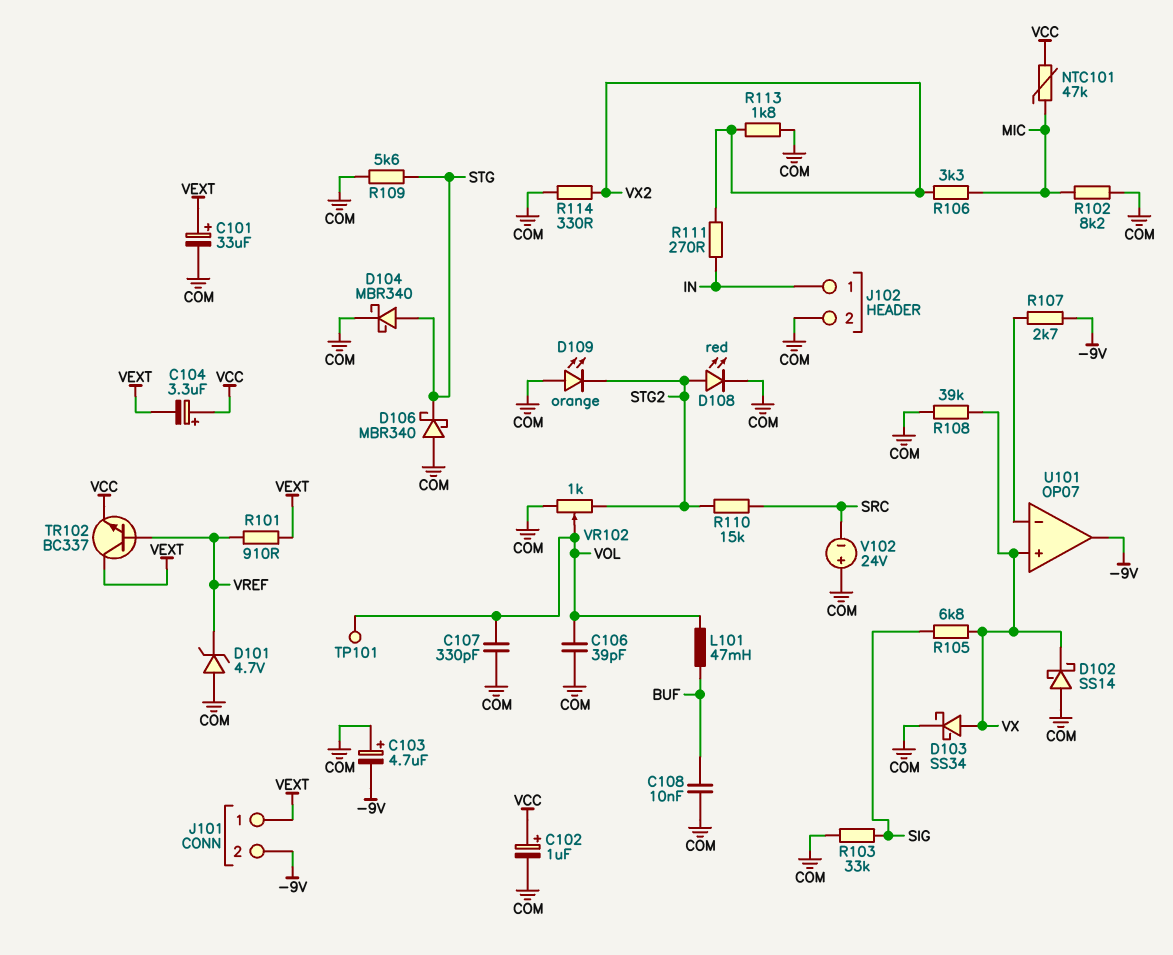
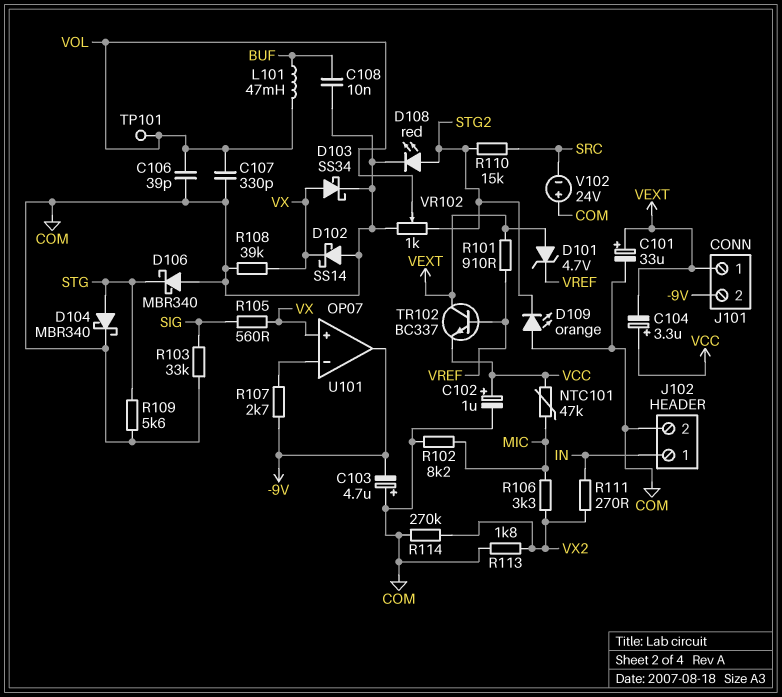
D101: zener 4.7V (A COM, K VREF) -> zener 4.7V (A VEXT, K VREF)
R105: 6.8k (SIG, VX) -> 560 (SIG, VX)
R114: 330 (COM, VX2) -> 270k (COM, VX2)

